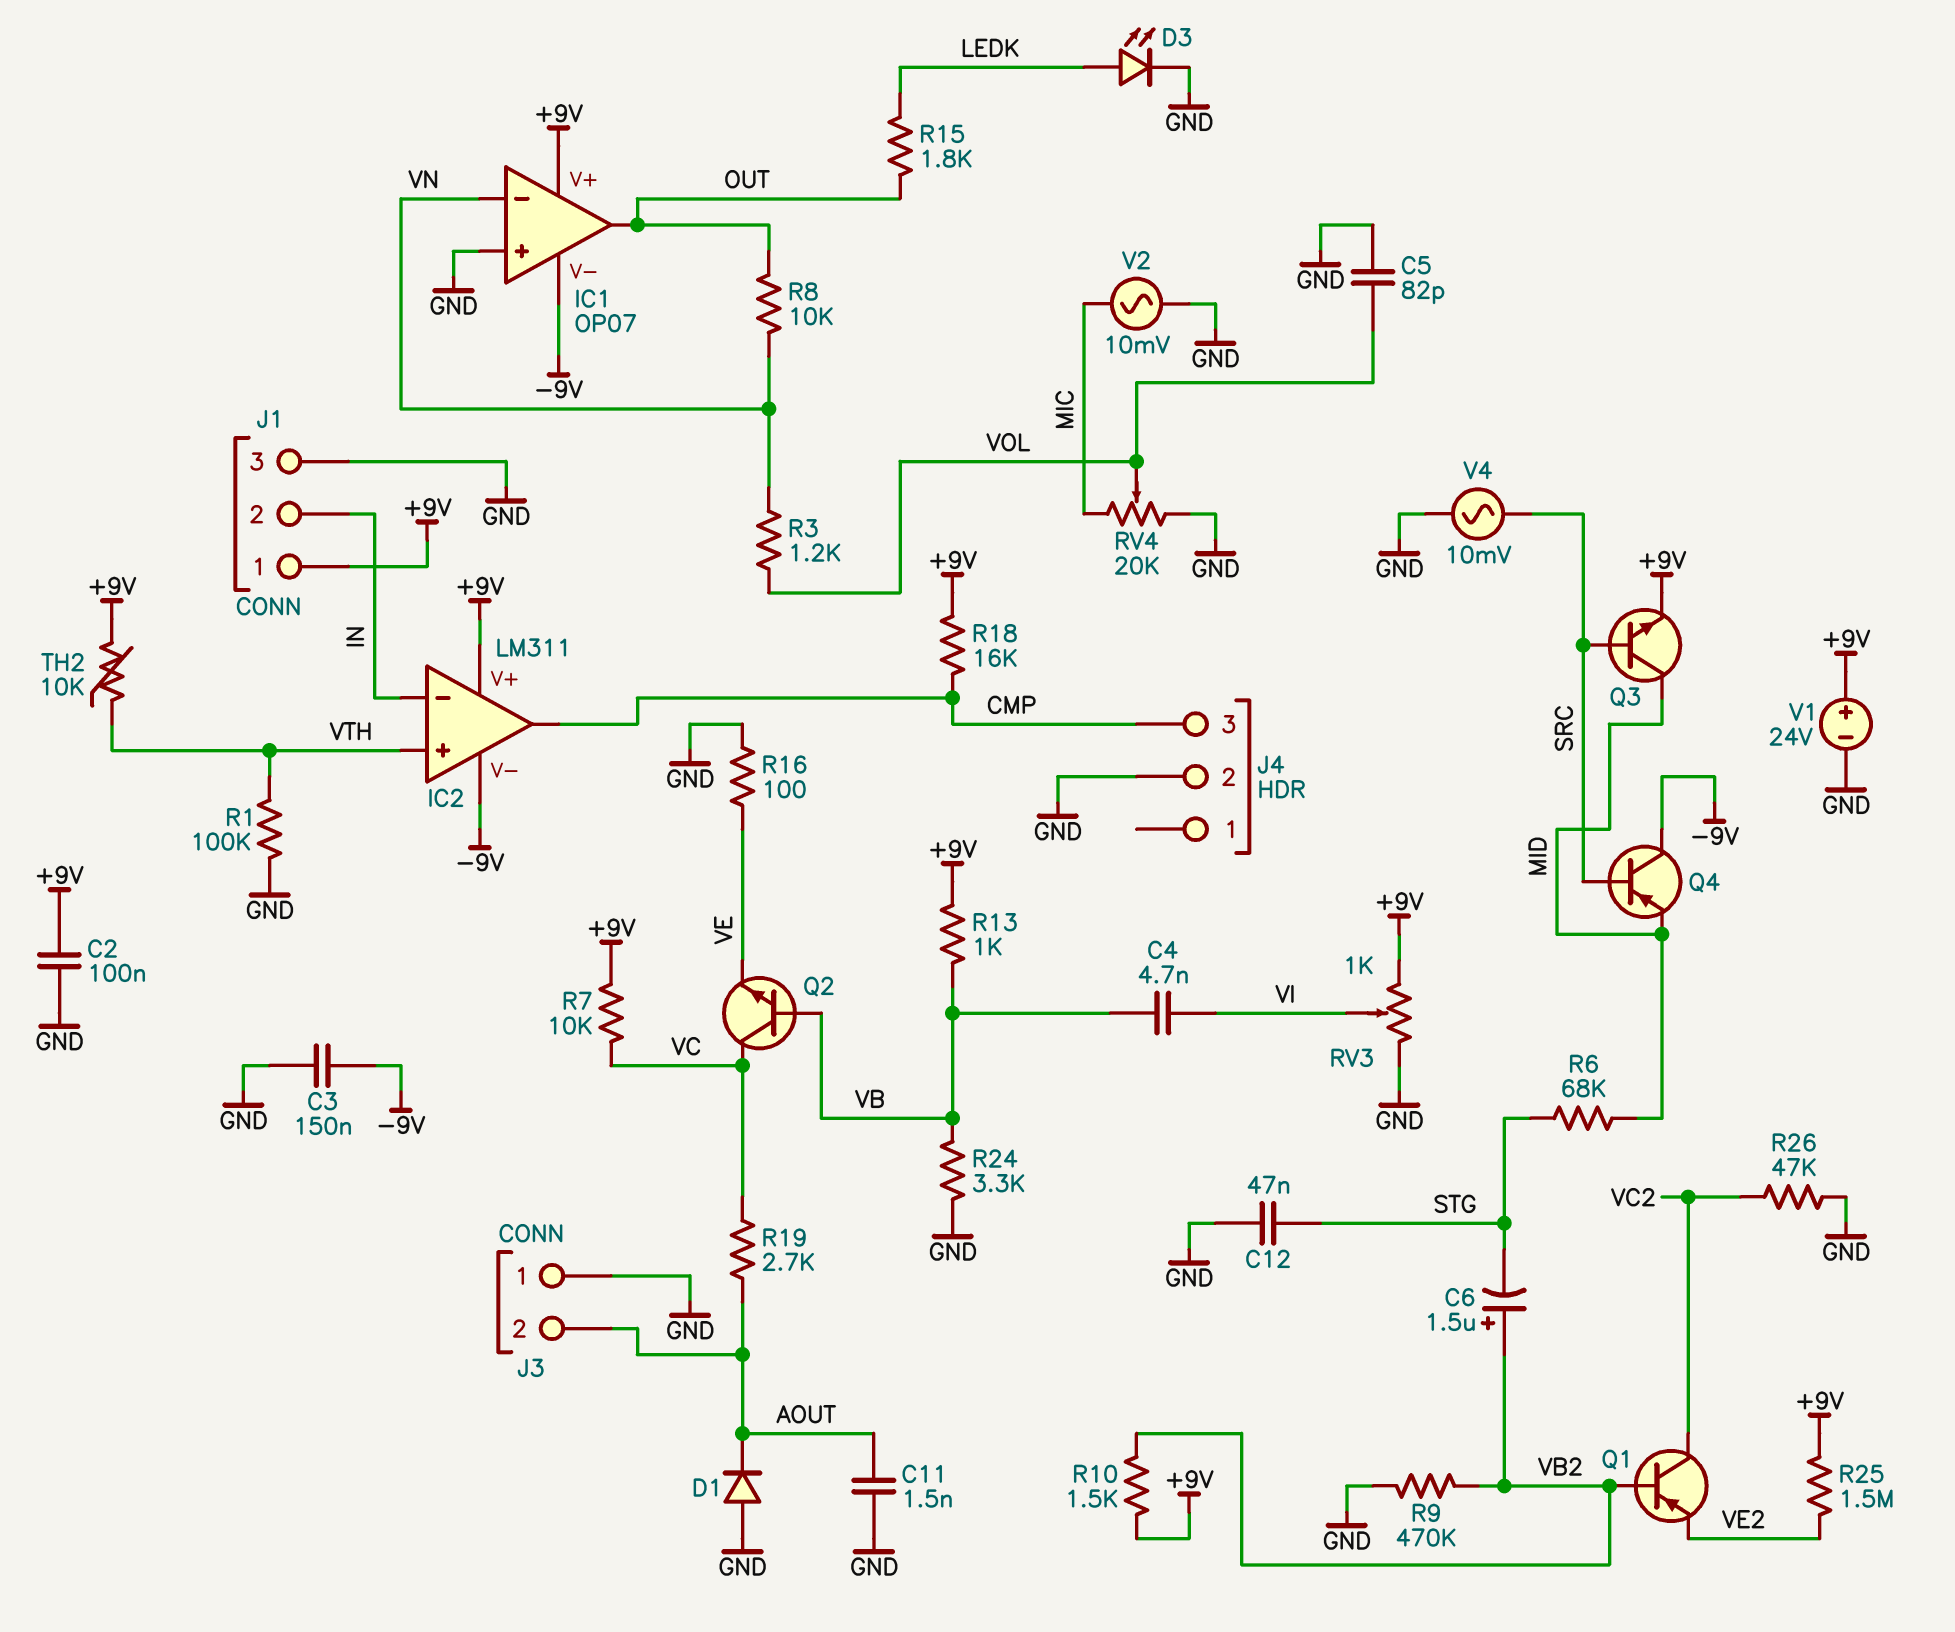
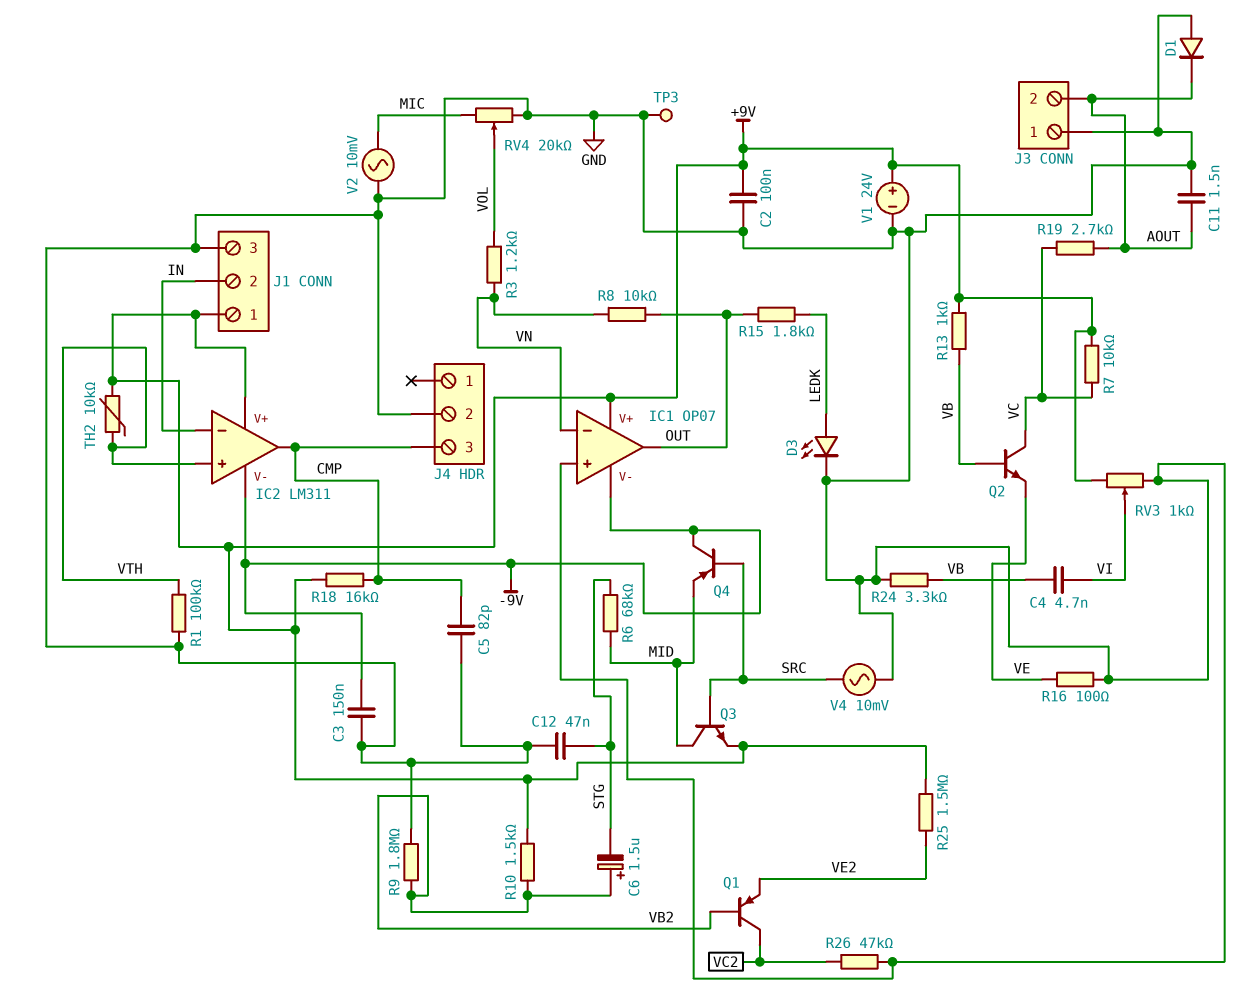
C5: 82pF (GND, VOL) -> 82pF (CMP, GND)
R9: 470k (GND, VB2) -> 1.8M (GND, VB2)
TP3: none -> test point (GND)

